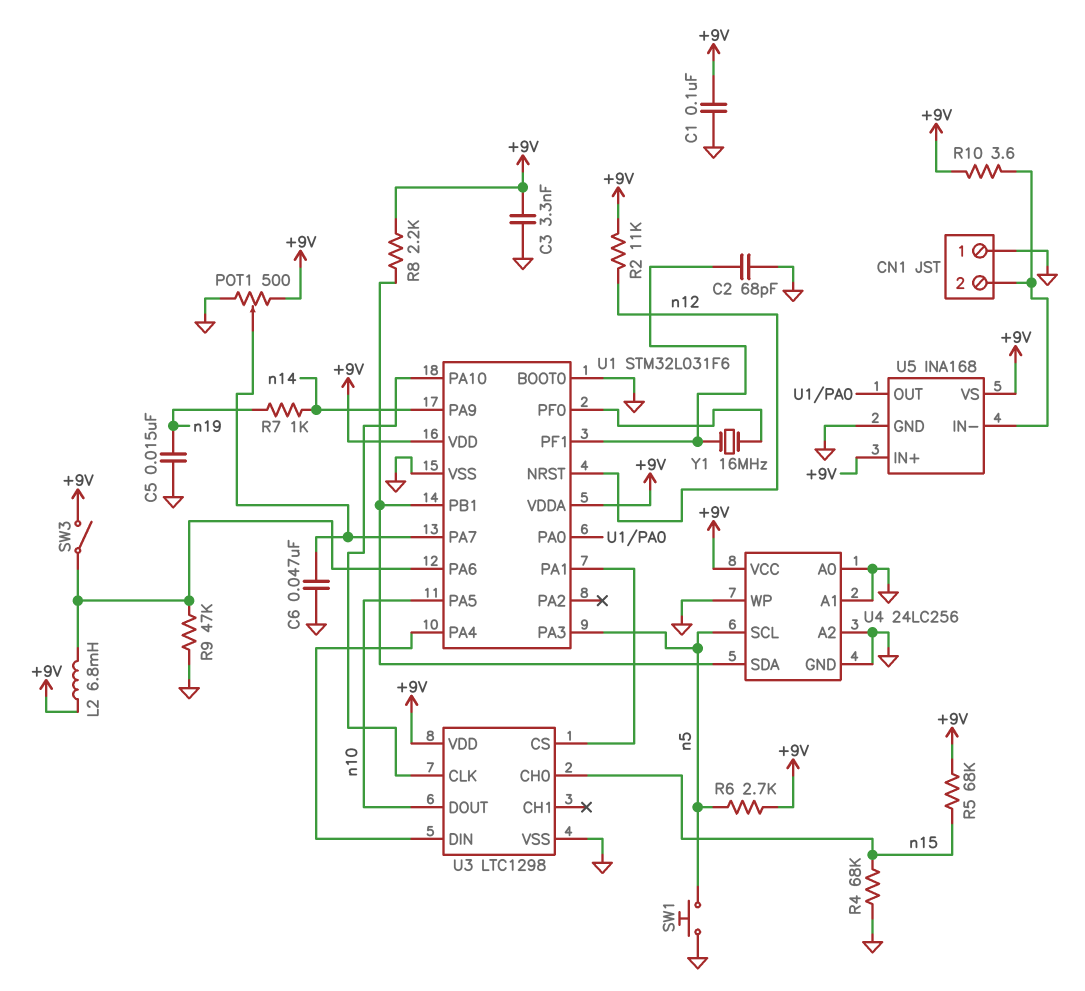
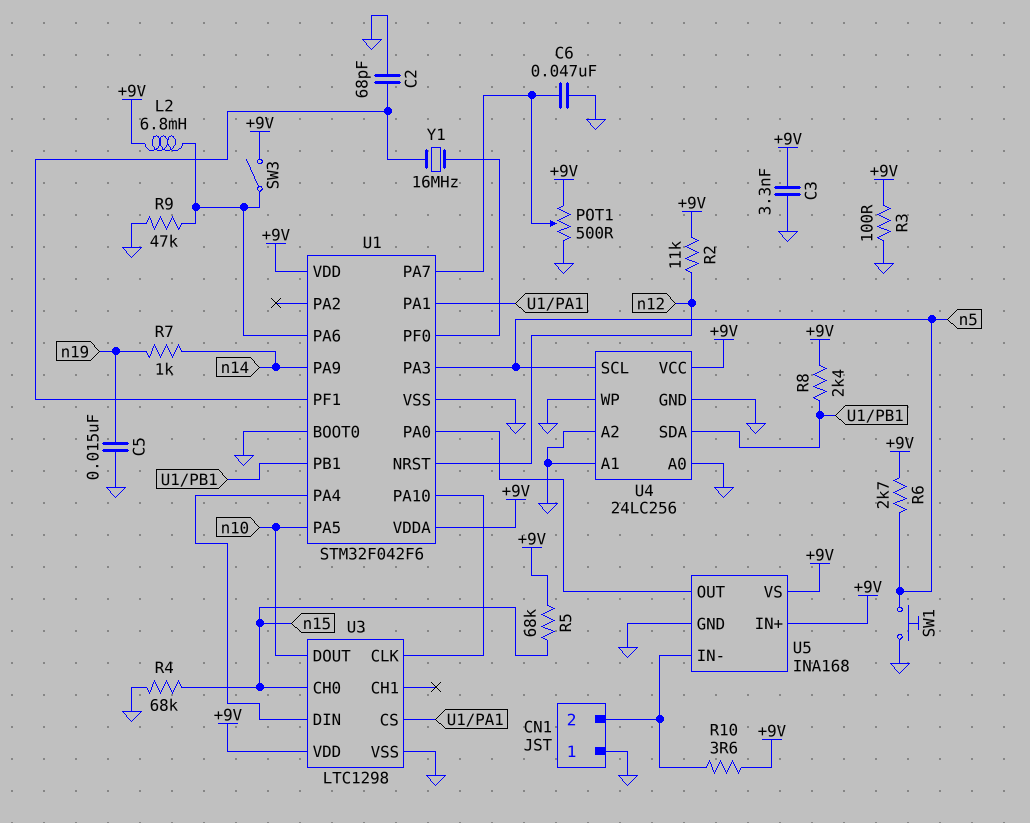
C1: 100nF (+9V, GND) -> none
R3: none -> 100 (+9V, GND)
R8: 2.2k (+9V, U1/PB1) -> 2.4k (+9V, U1/PB1)
U1: STM32L031F6 -> STM32F042F6

